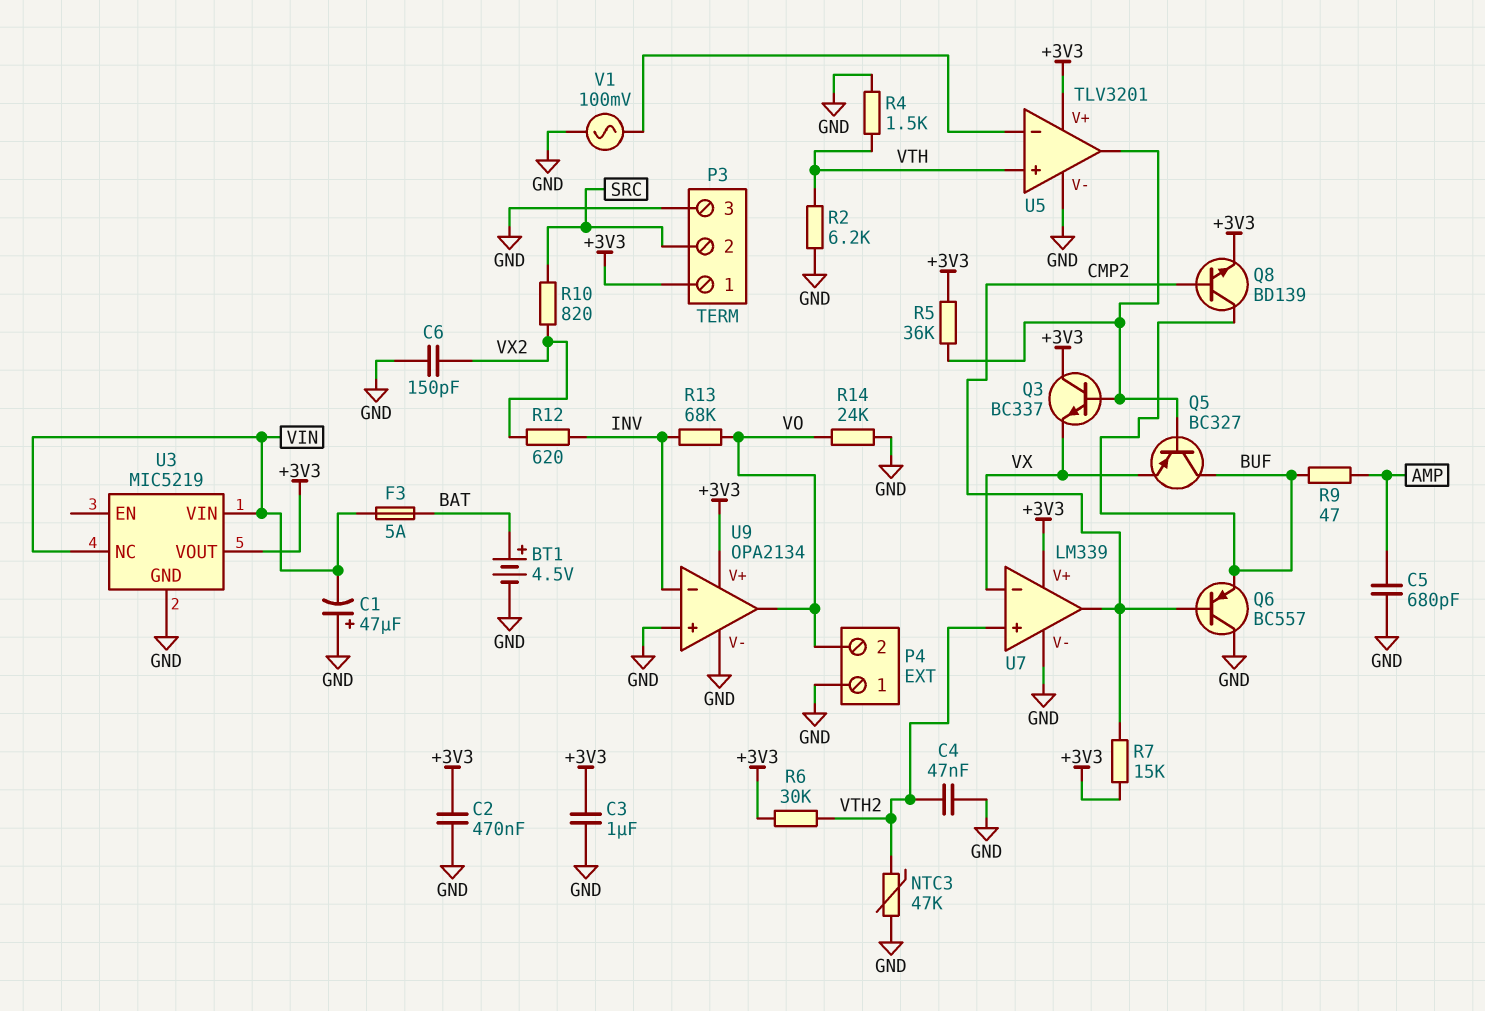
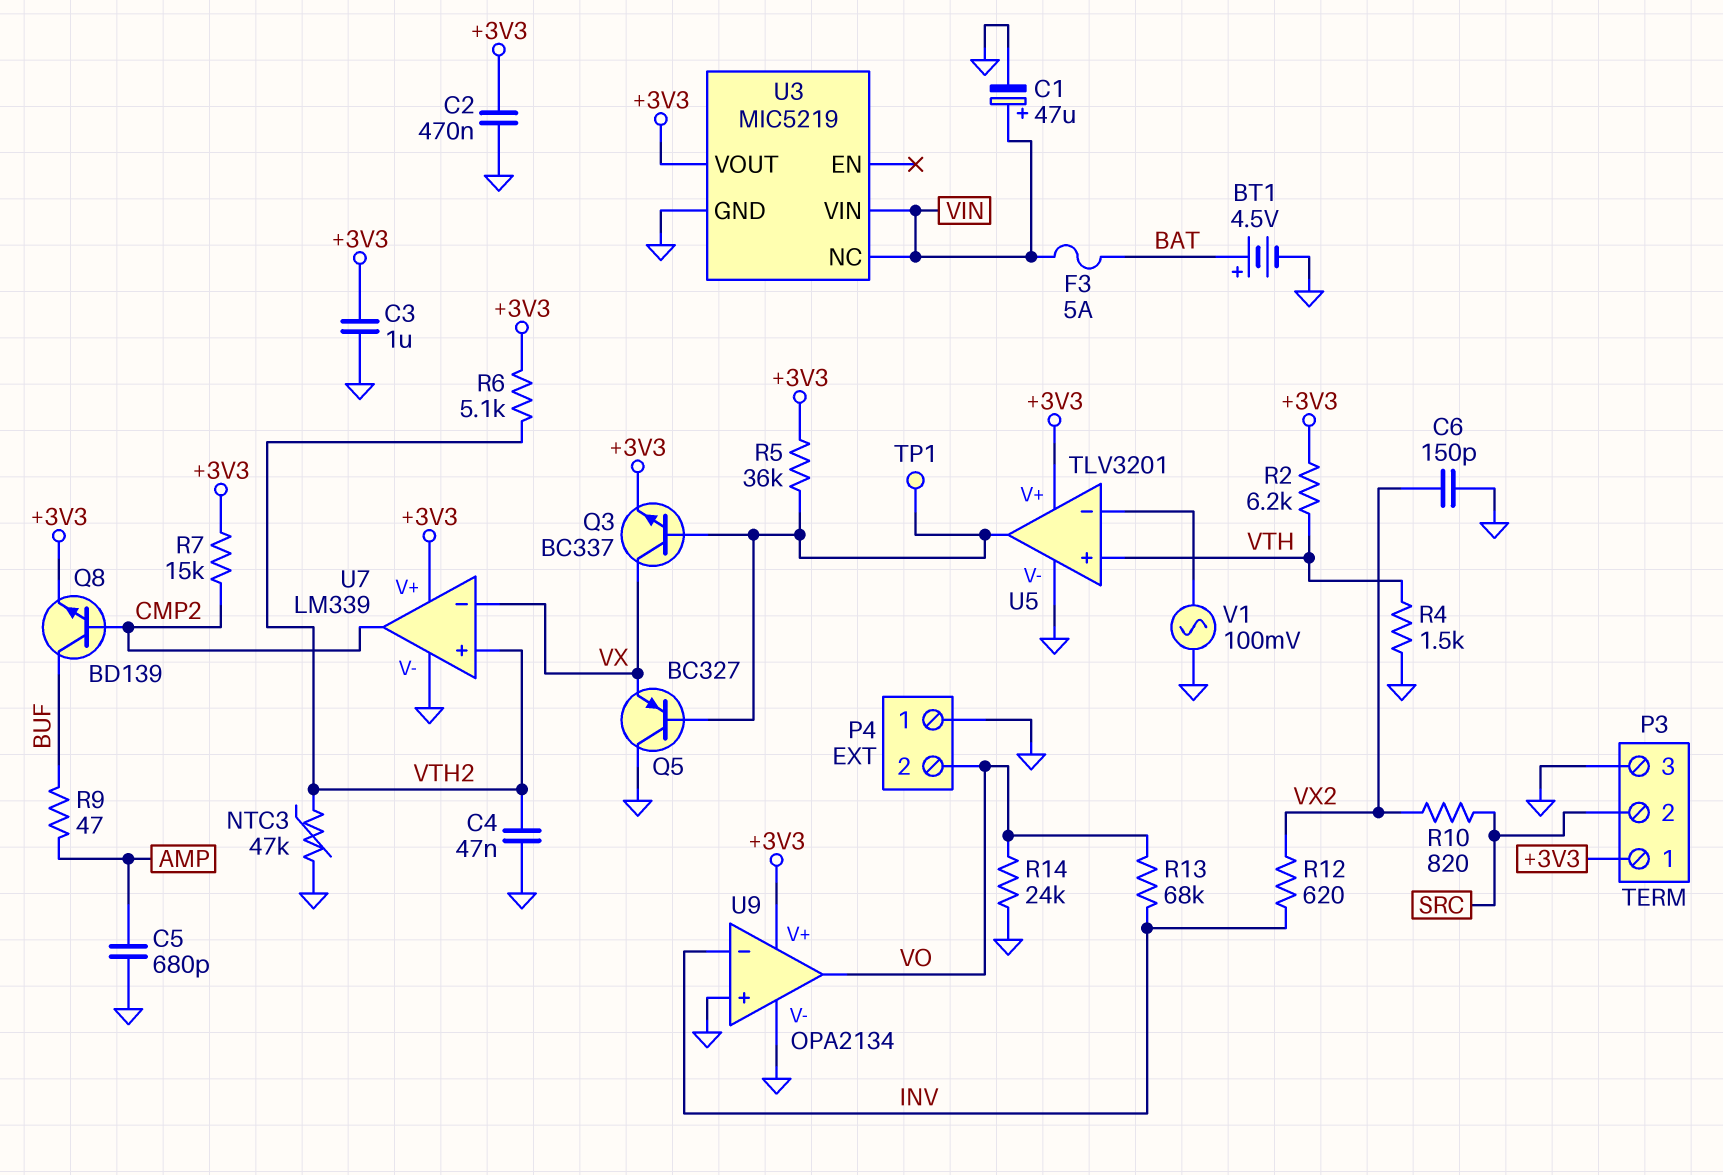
C1: 47uF (plus GND, minus VIN) -> 47uF (plus VIN, minus GND)
Q3: NPN BC337 (B U5/out, C +3V3, E VX) -> NPN BC337 (B U5/out, C VX, E +3V3)
Q5: PNP BC327 (B U5/out, C BUF, E VX) -> PNP BC327 (B U5/out, C GND, E VX)
Q6: PNP BC557 (B CMP2, C GND, E BUF) -> none
R2: 6.2k (GND, VTH) -> 6.2k (+3V3, VTH)
R6: 30k (+3V3, VTH2) -> 5.1k (+3V3, VTH2)
TP1: none -> test point (U5/out)

